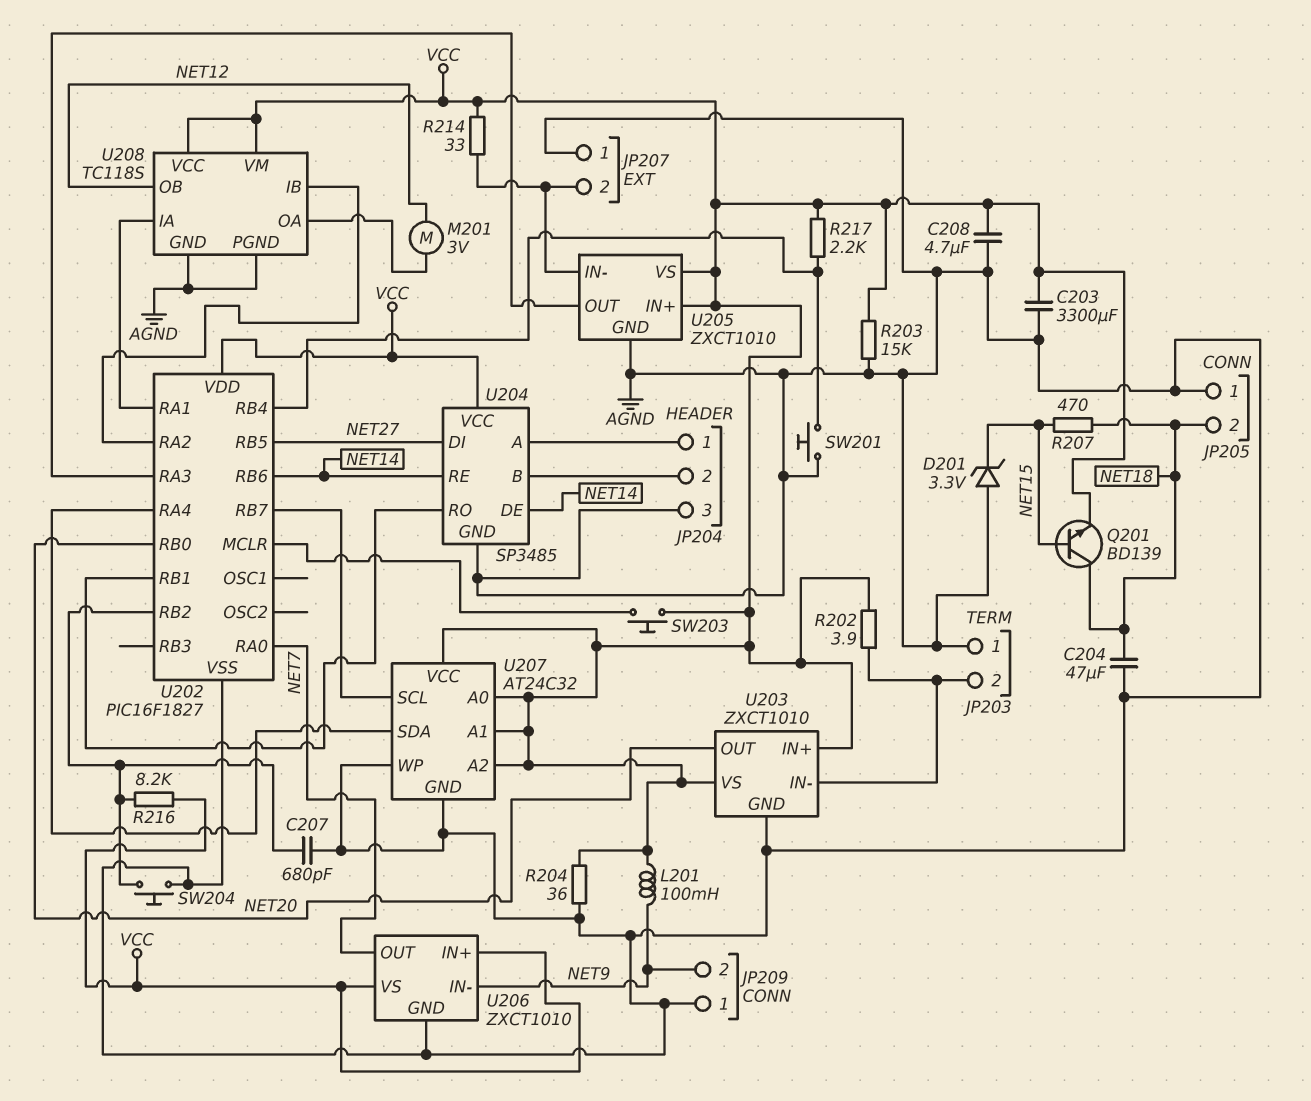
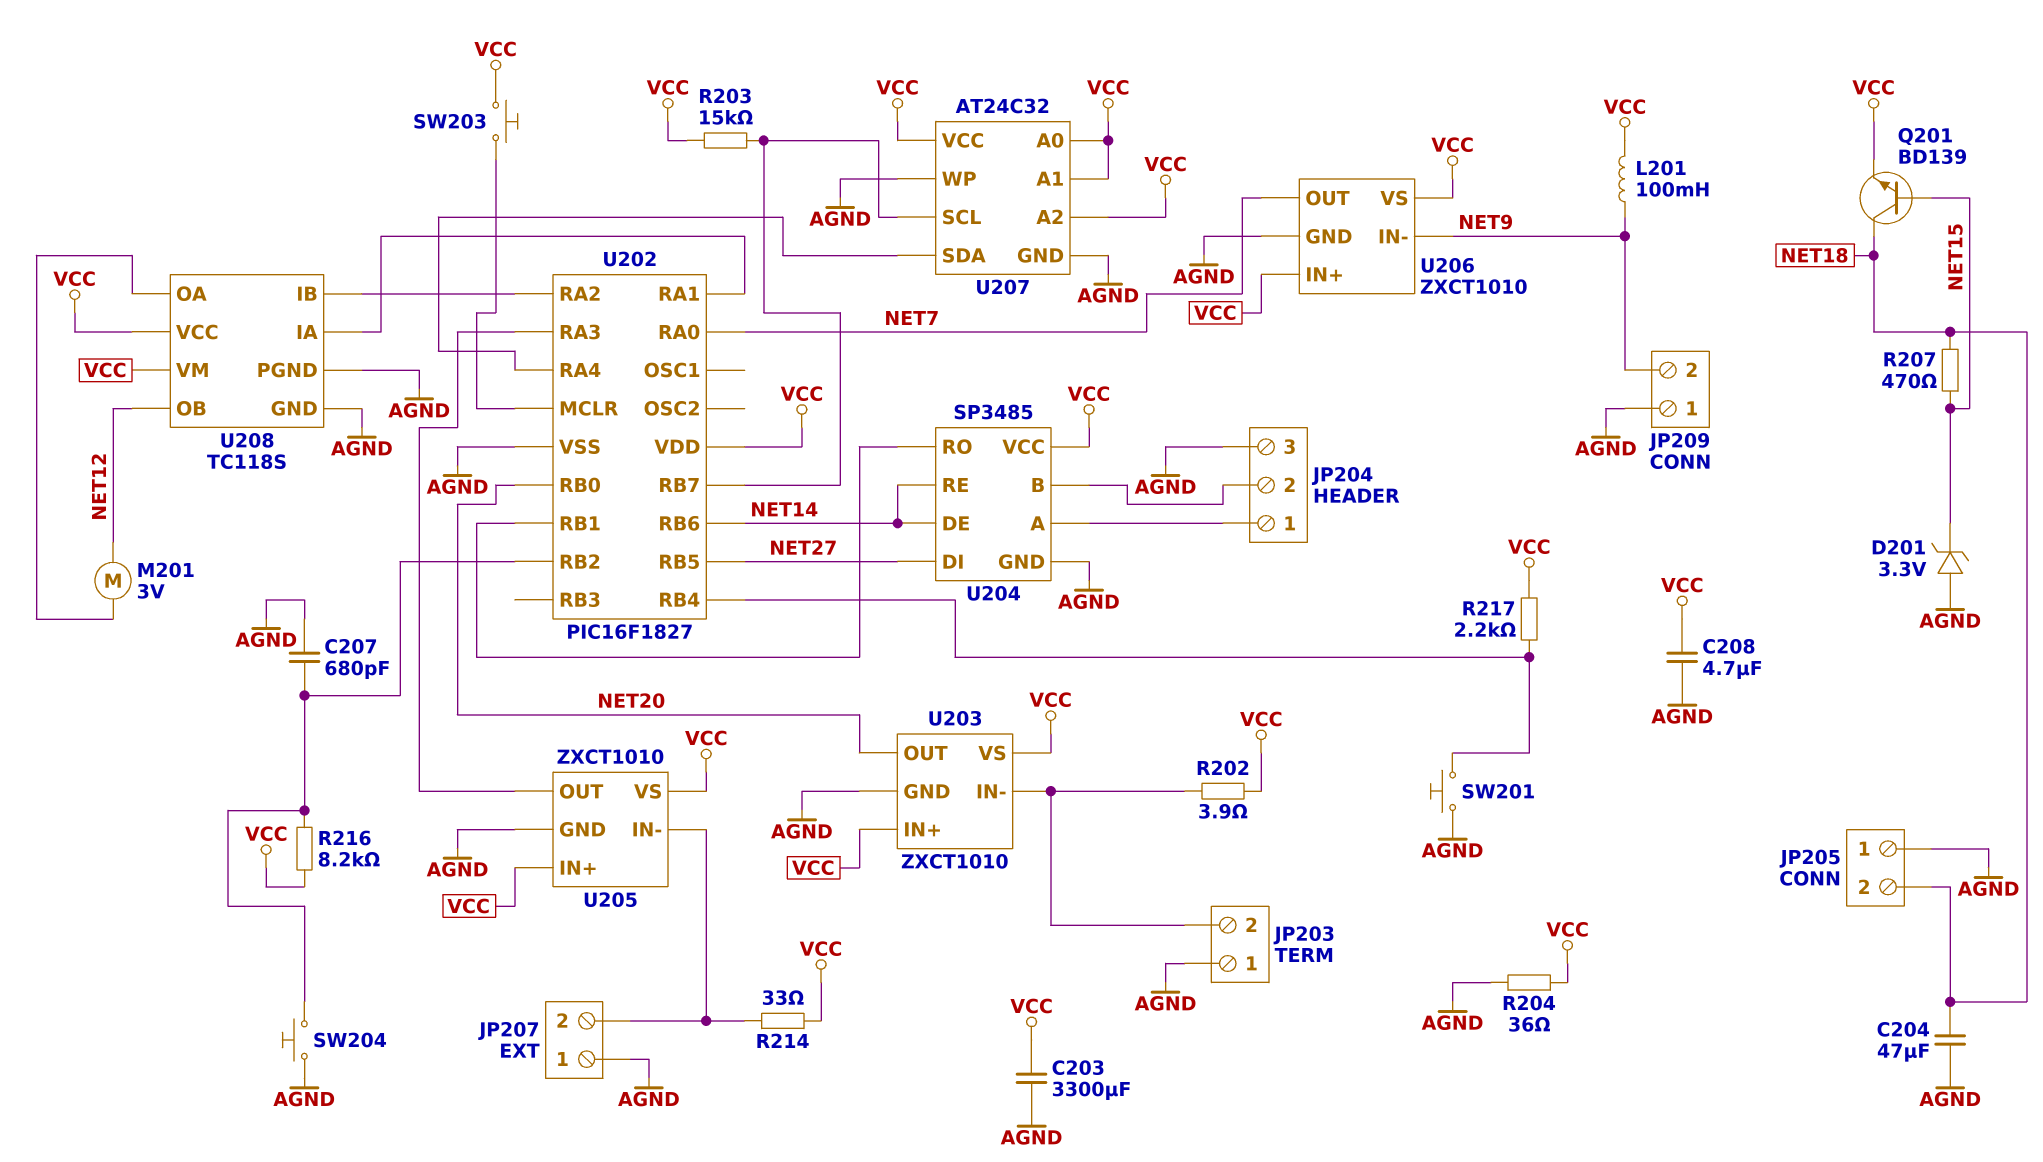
R203: 15k (AGND, VCC) -> 15k (U202/RB7, VCC)

